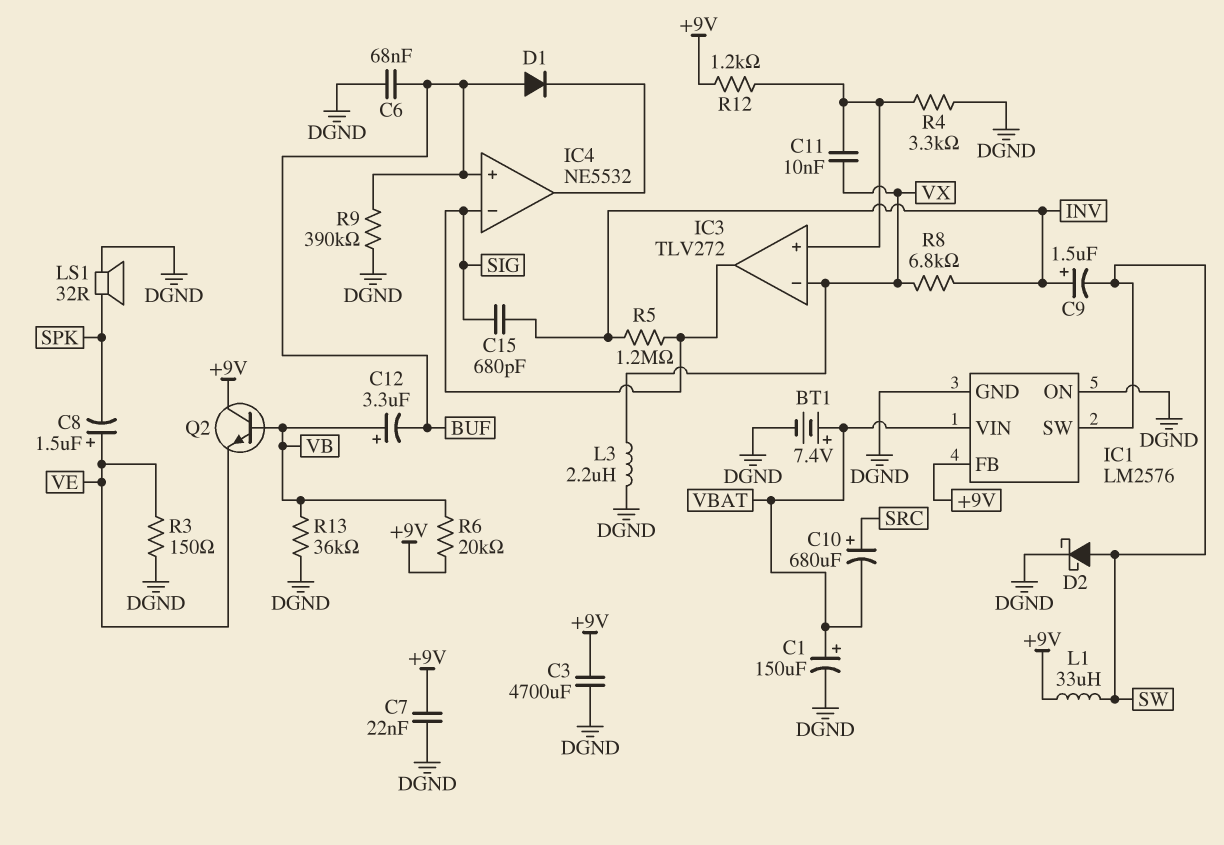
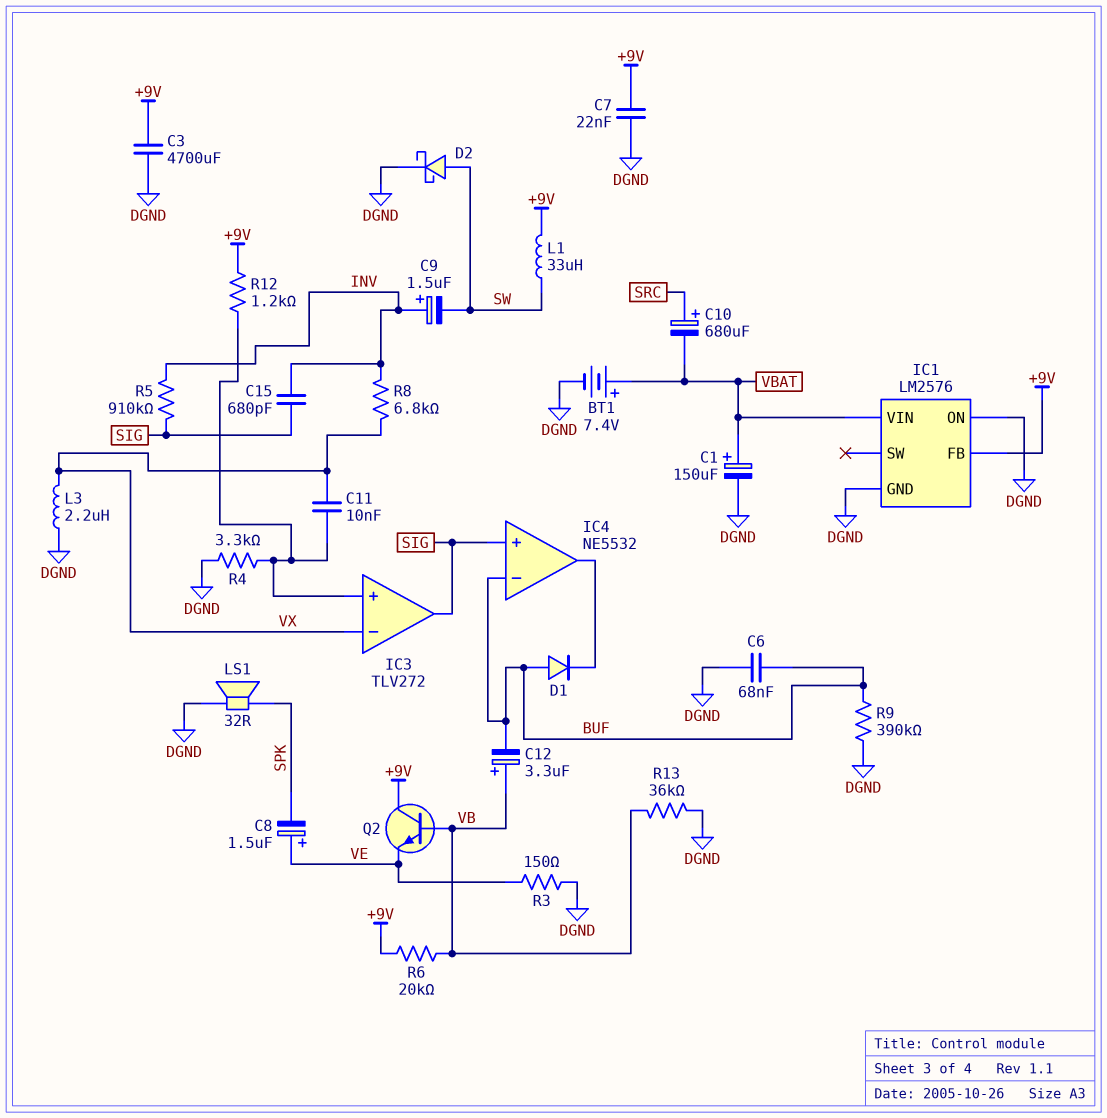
IC1 pin SW: SW -> none
IC4 pin in+: BUF -> SIG
IC4 pin in-: SIG -> BUF
R5: 1.2M (INV, SIG) -> 910k (INV, SIG)

